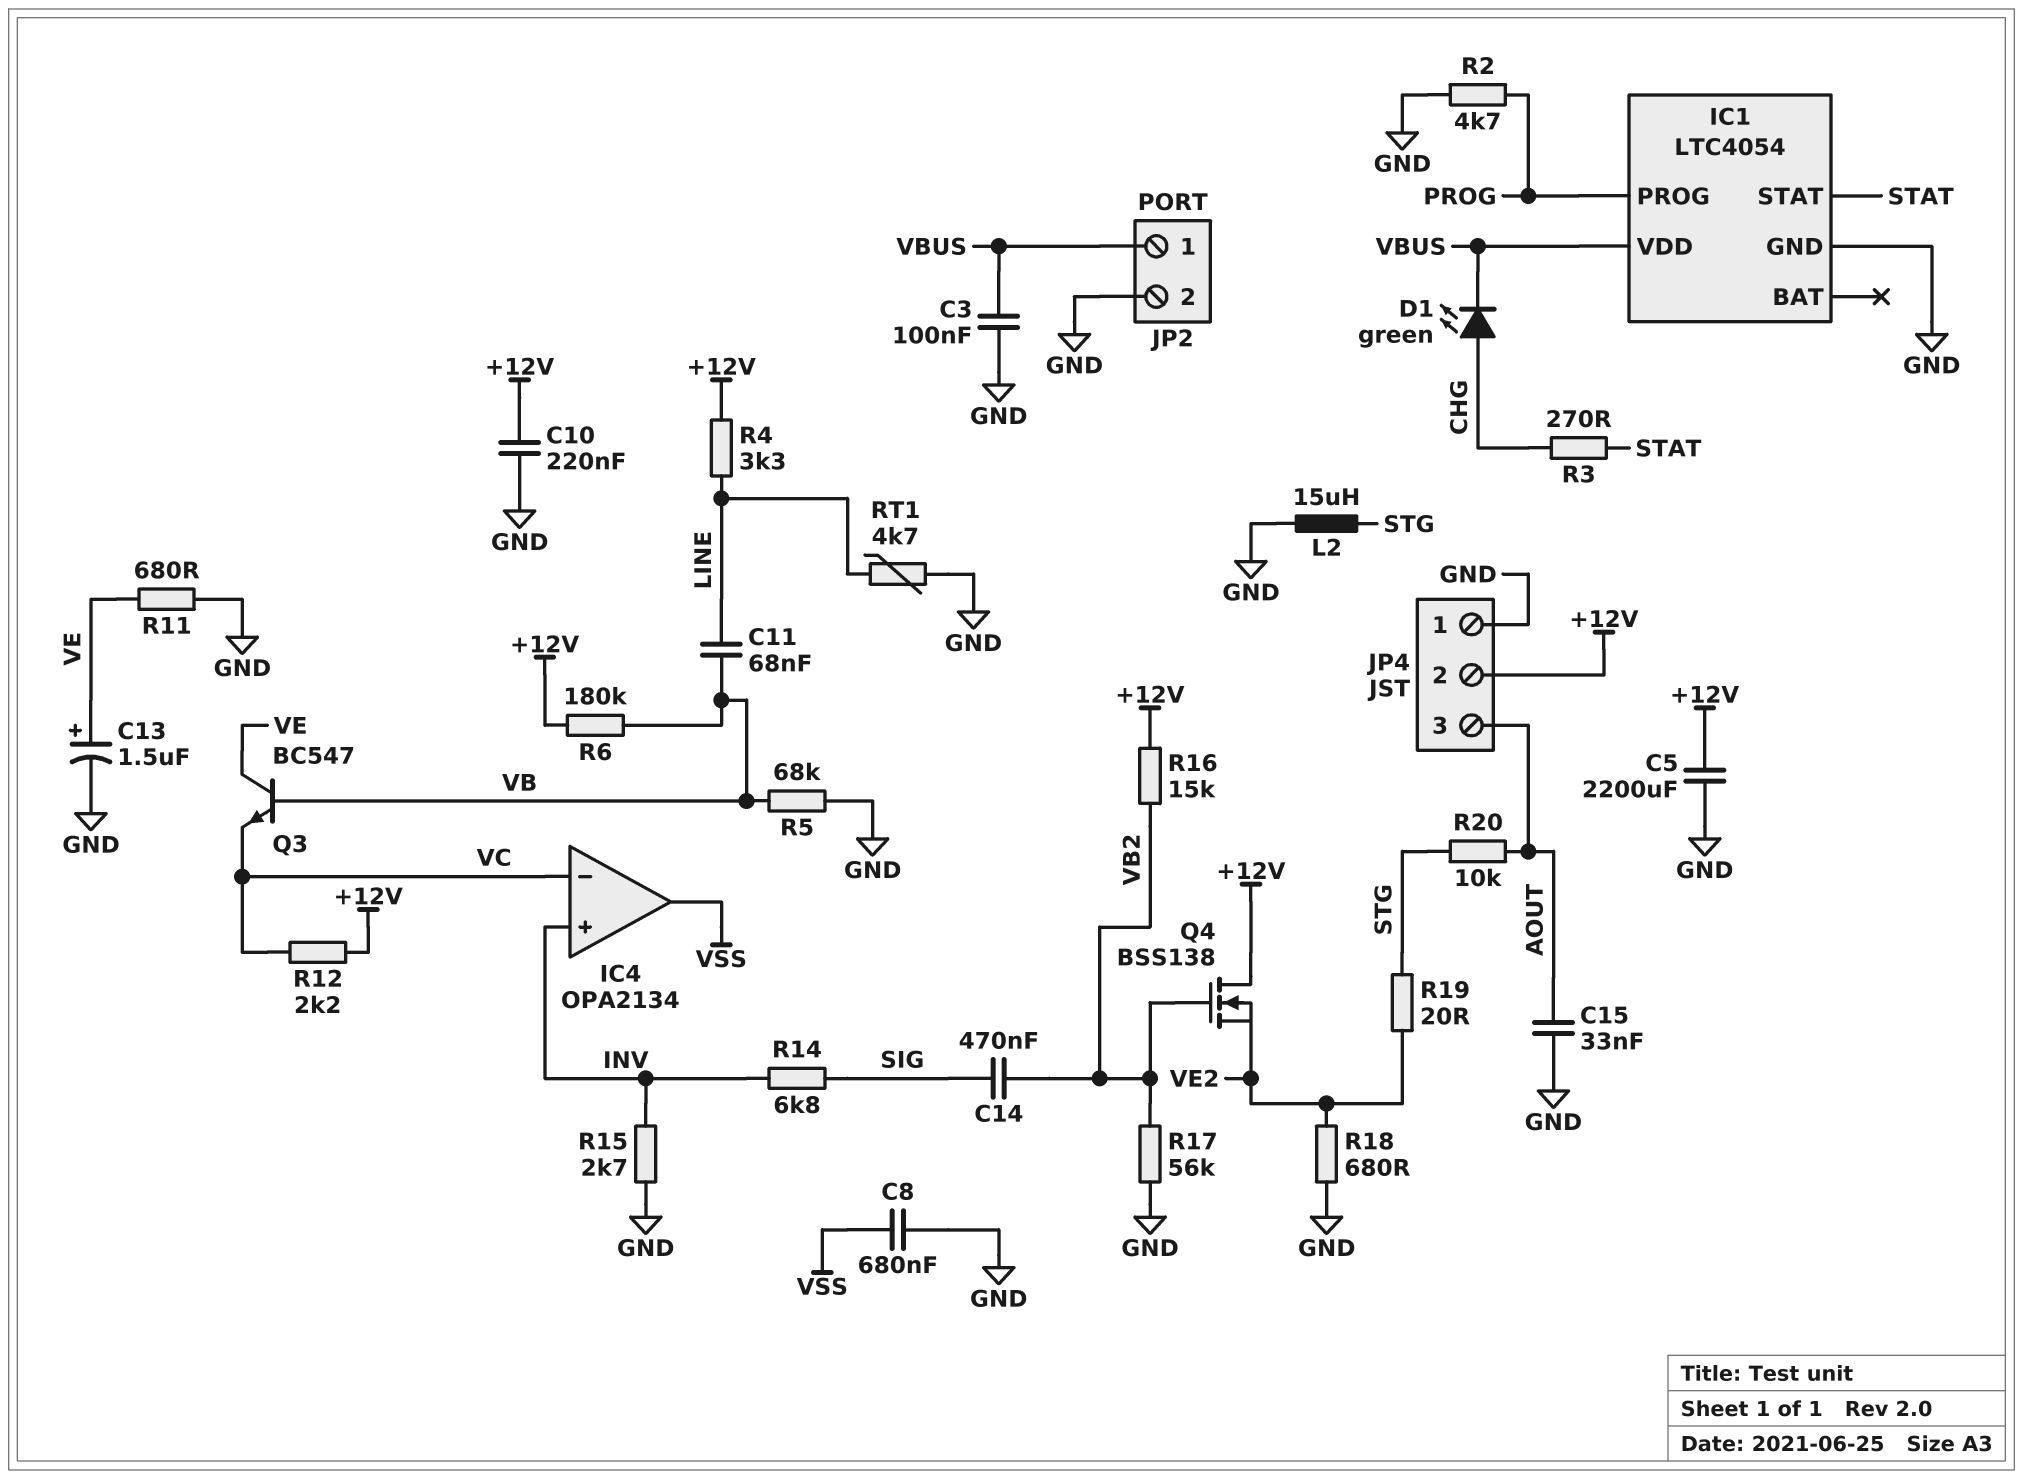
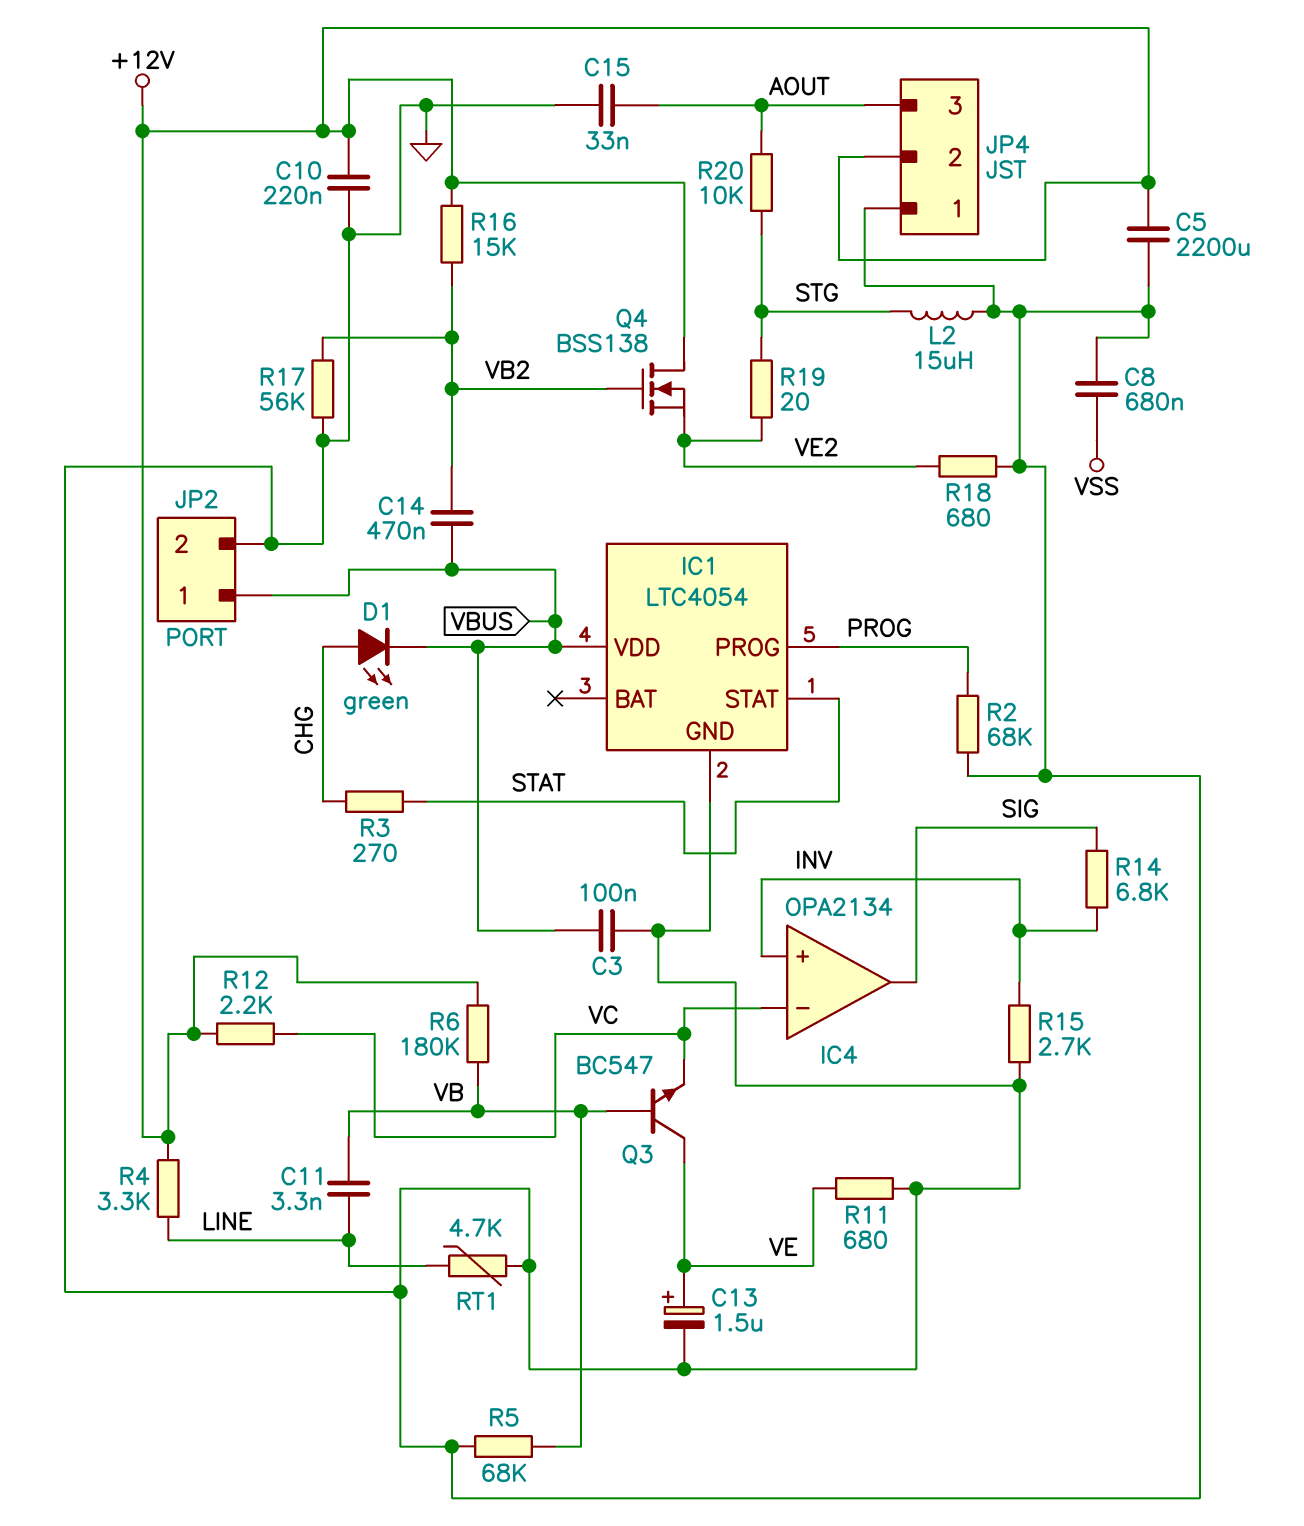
C11: 68nF (LINE, VB) -> 3.3nF (LINE, VB)
C14: 470nF (SIG, VB2) -> 470nF (VB2, VBUS)
IC4 pin out: VSS -> SIG
R2: 4.7k (GND, PROG) -> 68k (GND, PROG)

